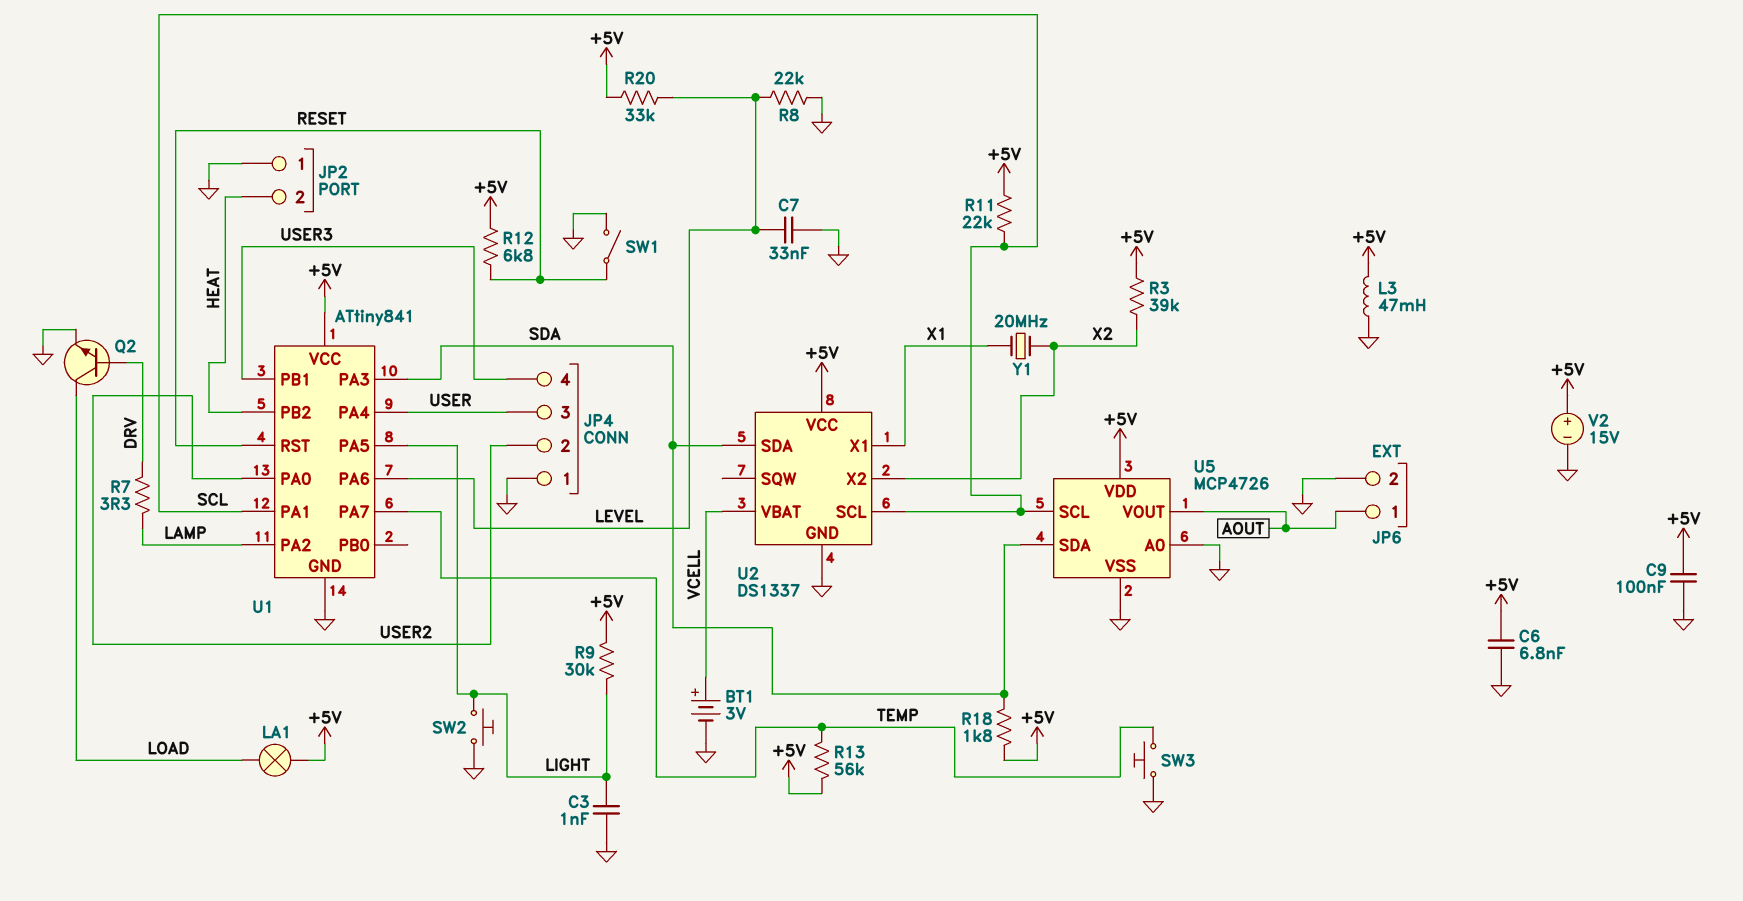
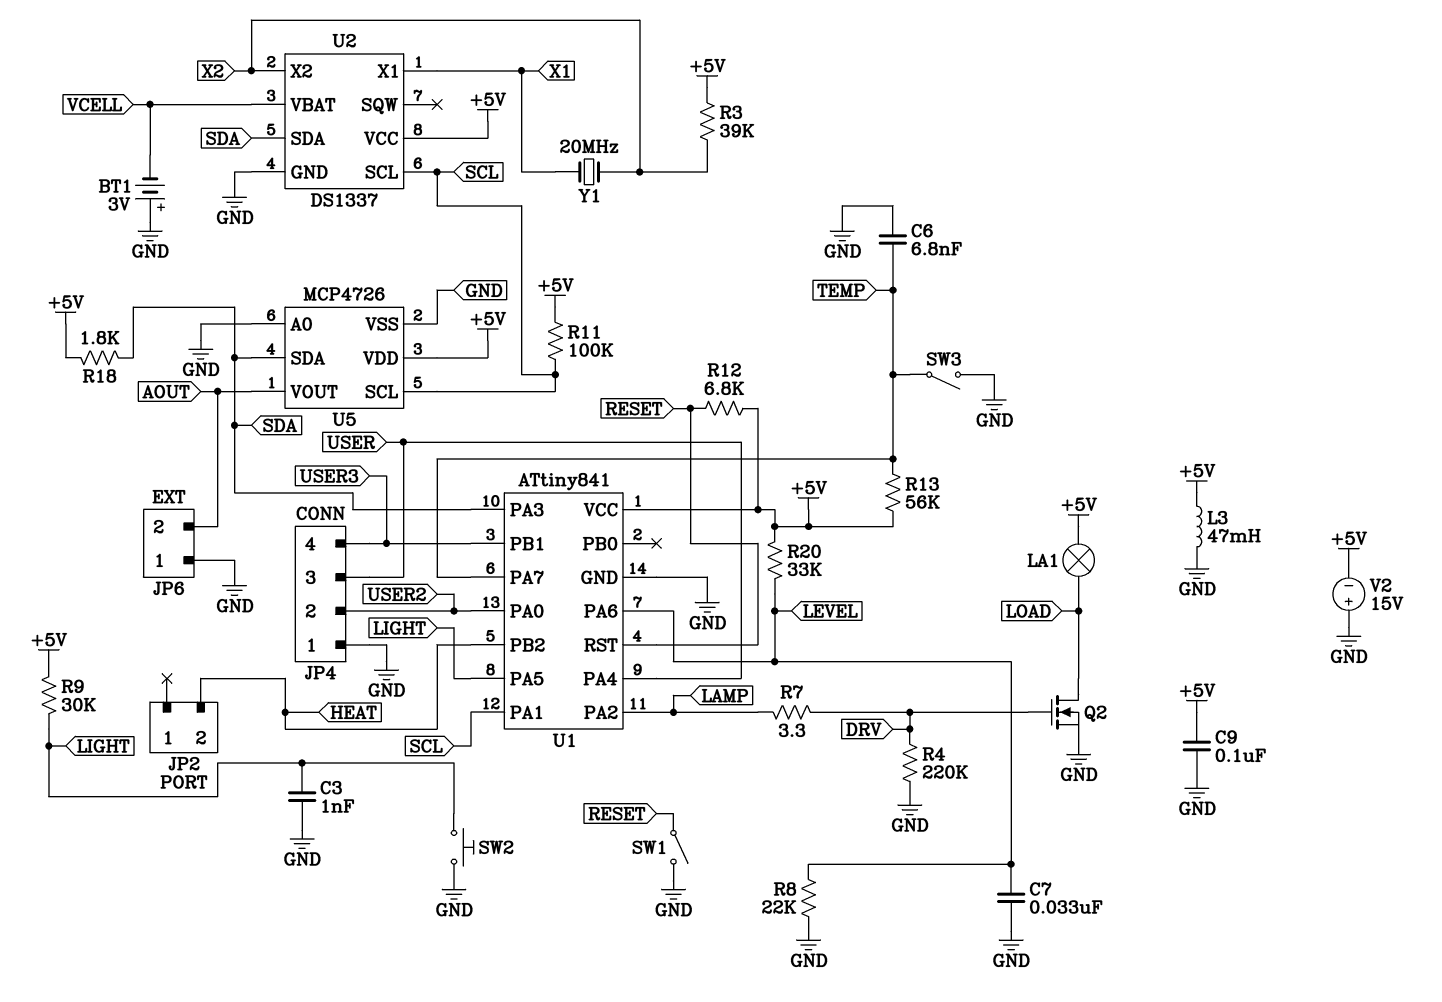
BT1: 3V (plus VCELL, minus GND) -> 3V (plus GND, minus VCELL)
C6: 6.8nF (+5V, GND) -> 6.8nF (GND, TEMP)
JP2 pin 1: GND -> none
JP6 pin 1: AOUT -> GND
JP6 pin 2: GND -> AOUT
Q2: NPN (B DRV, C LOAD, E GND) -> NMOS (G DRV, D LOAD, S GND)
R4: none -> 220k (DRV, GND)
R11: 22k (+5V, SCL) -> 100k (+5V, SCL)
SW3: button (GND, TEMP) -> switch (GND, TEMP)
V2: 15V (plus +5V, minus GND) -> 15V (plus GND, minus +5V)

